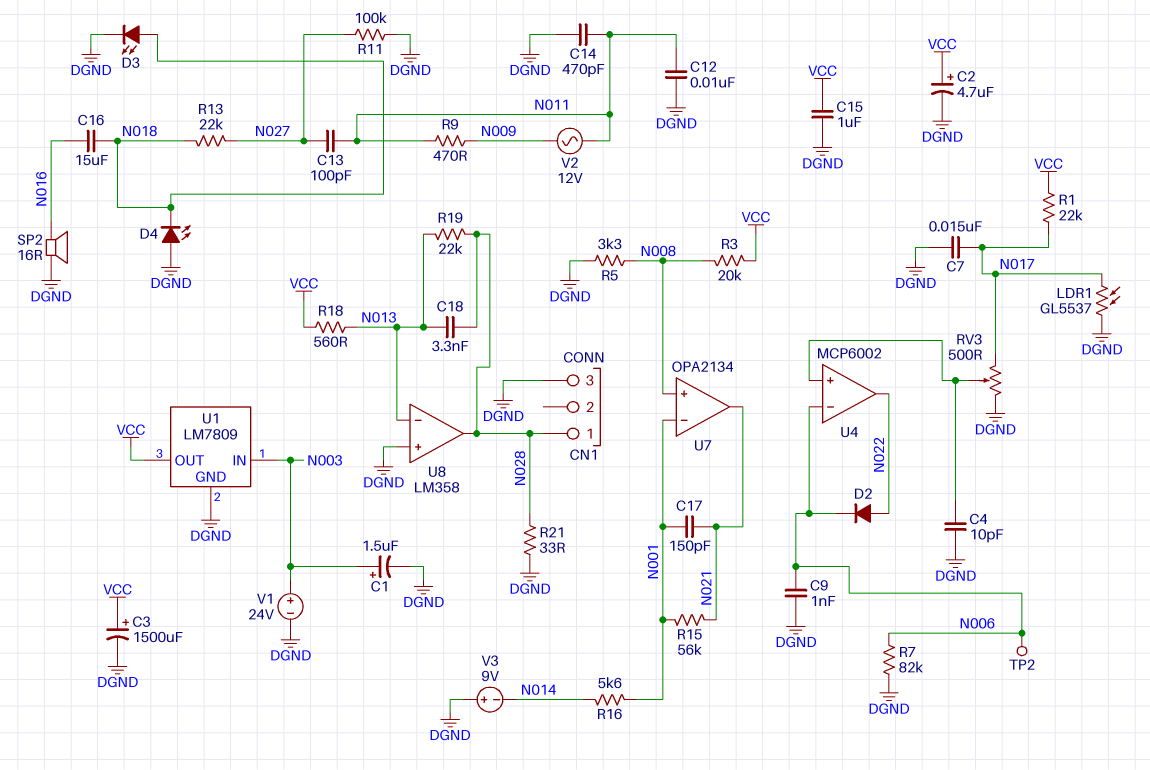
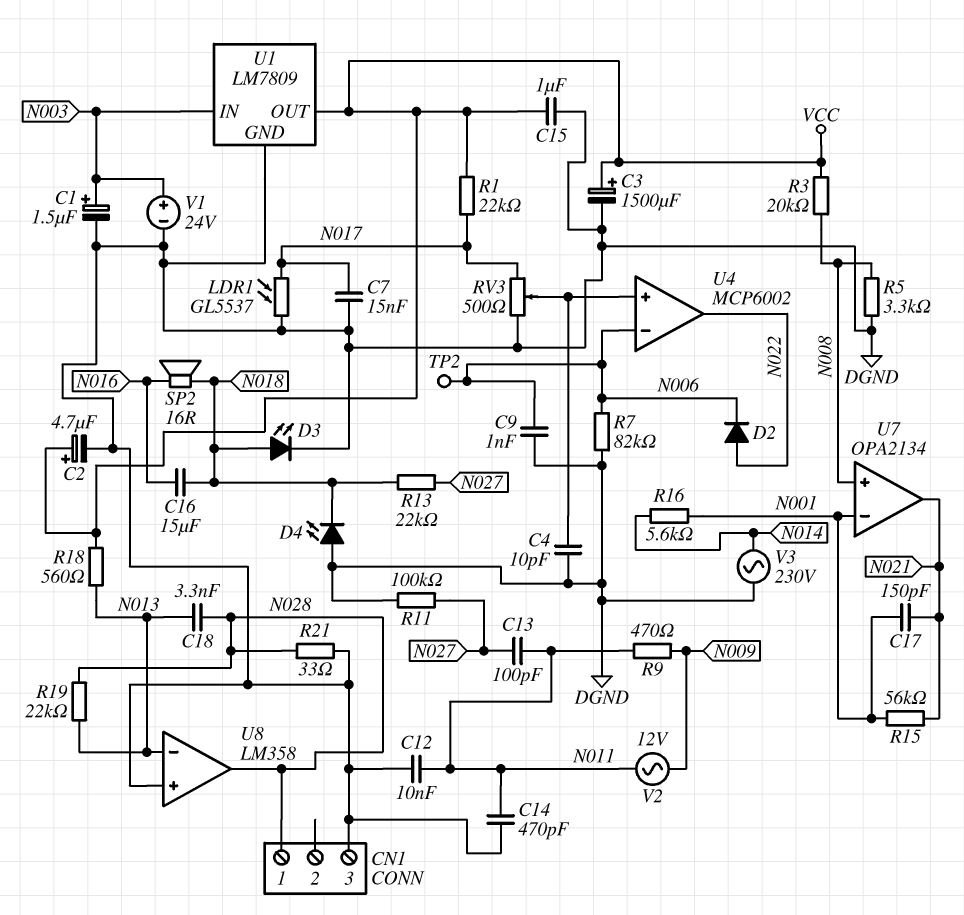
SP2: speaker 16R (DGND, N016) -> speaker 16R (N016, N018)
V3: 9V (plus DGND, minus N014) -> AC 230V (DGND, N014)

